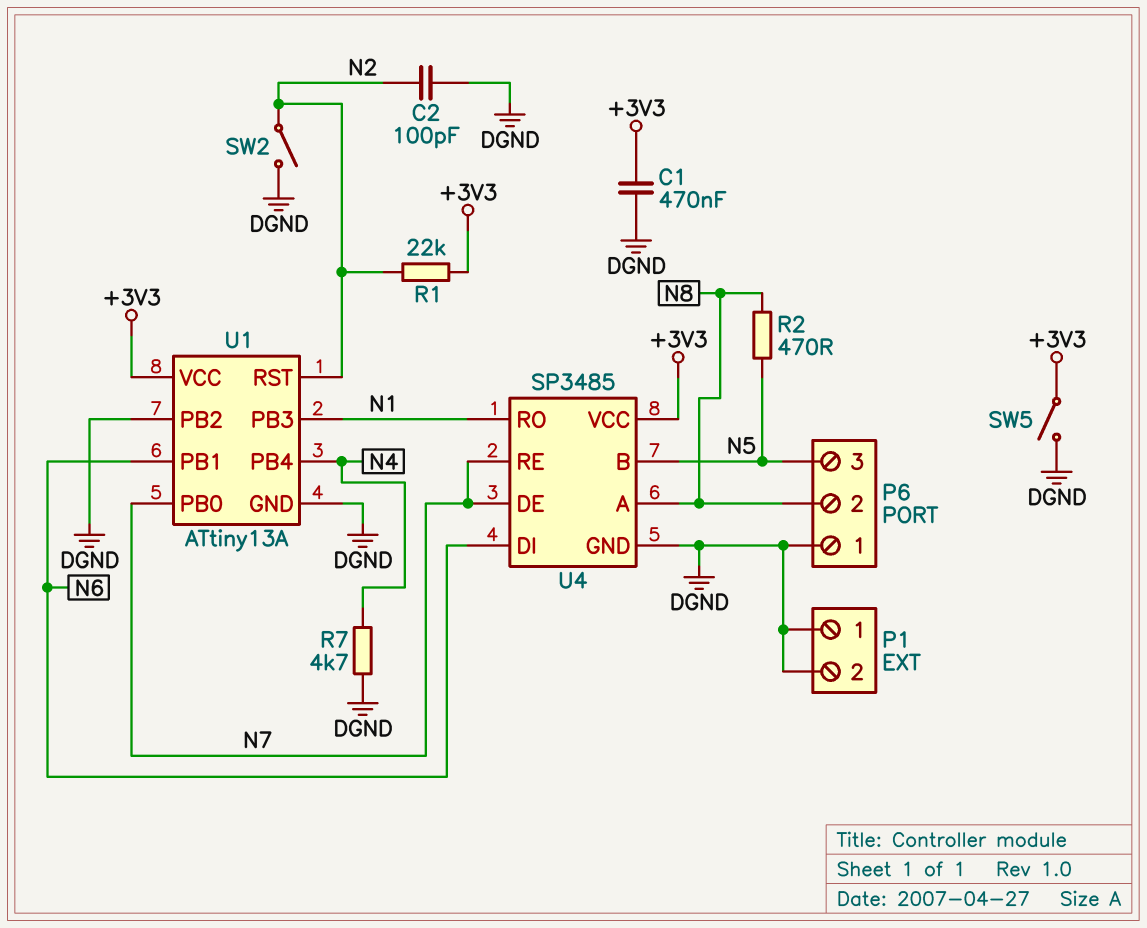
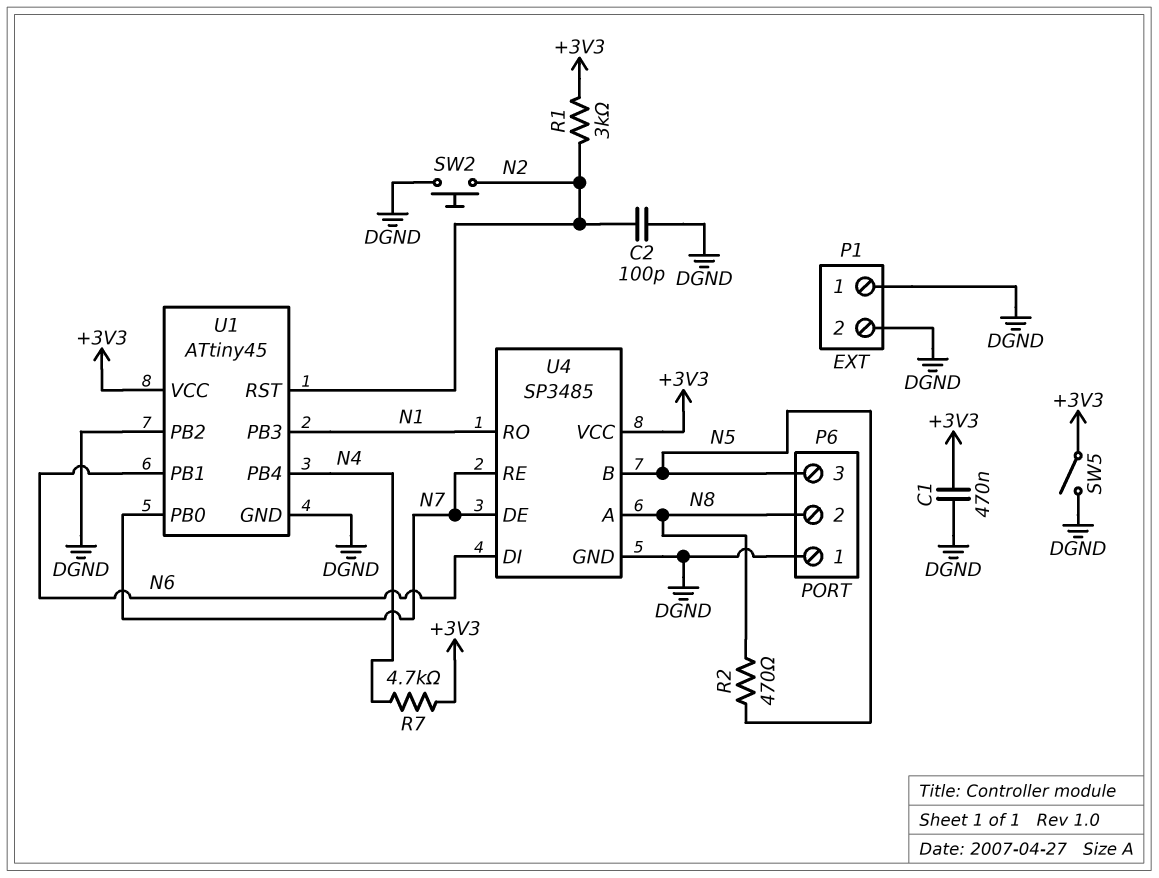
R1: 22k (+3V3, N2) -> 3k (+3V3, N2)
R7: 4.7k (DGND, N4) -> 4.7k (+3V3, N4)
SW2: switch (DGND, N2) -> button (DGND, N2)
U1: ATtiny13A -> ATtiny45

